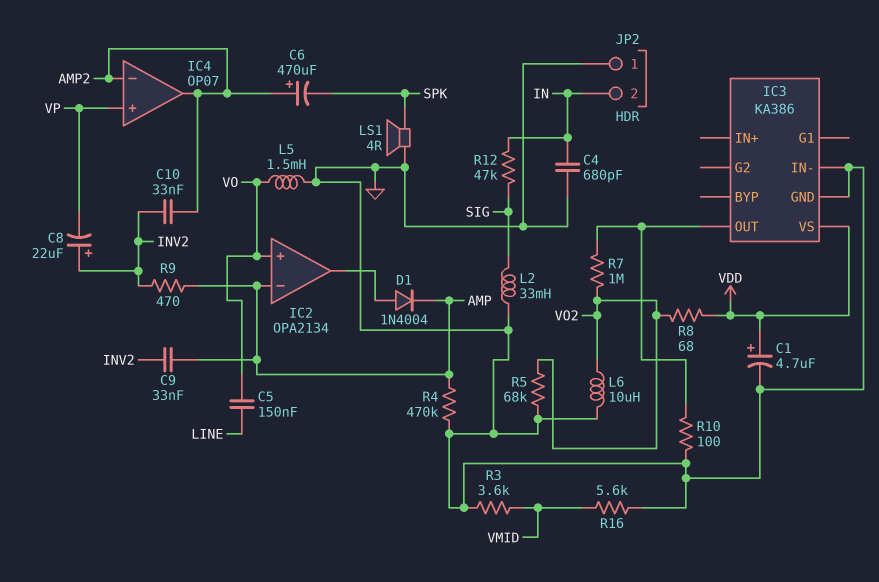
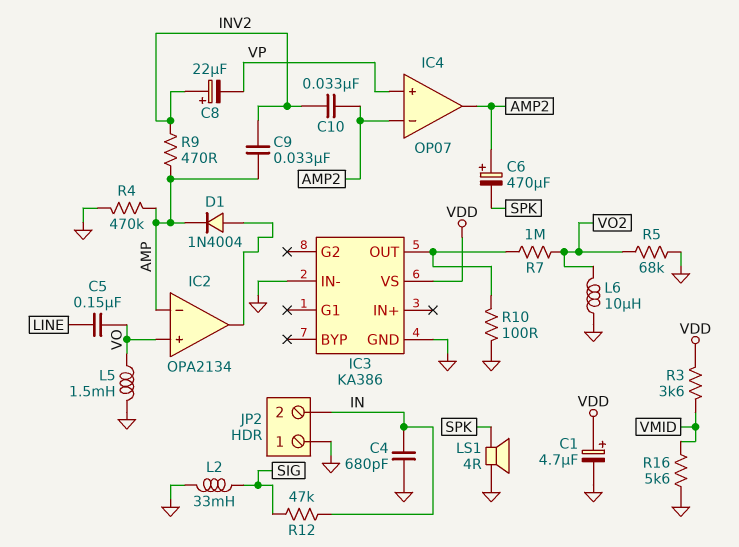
R3: 3.6k (GND, VMID) -> 3.6k (VDD, VMID)
R8: 68 (VDD, VO2) -> none

